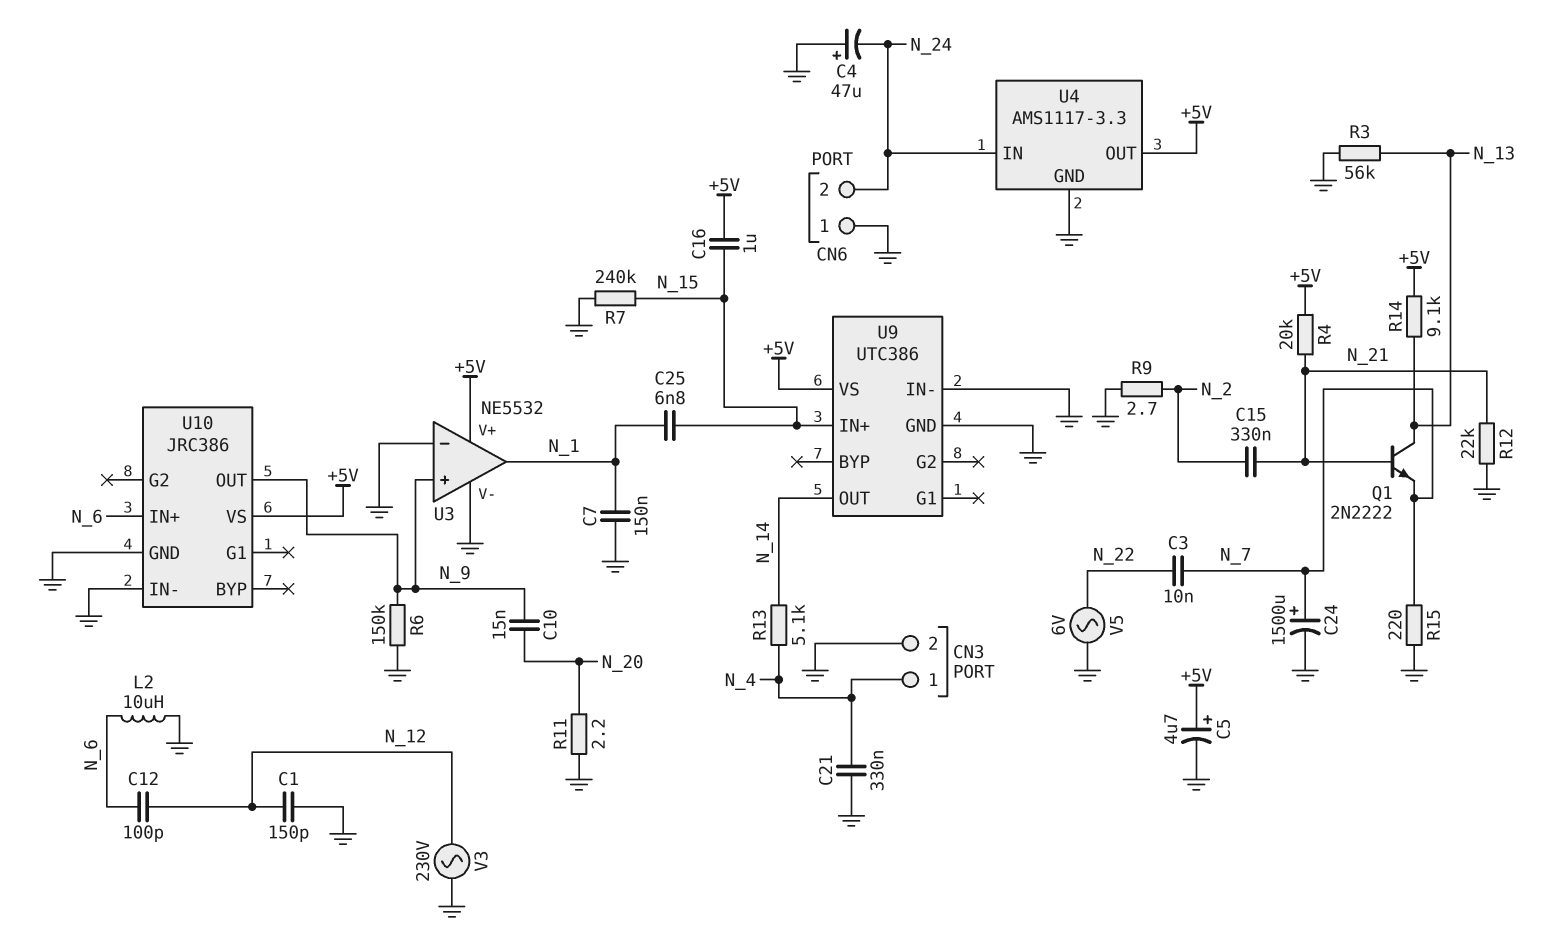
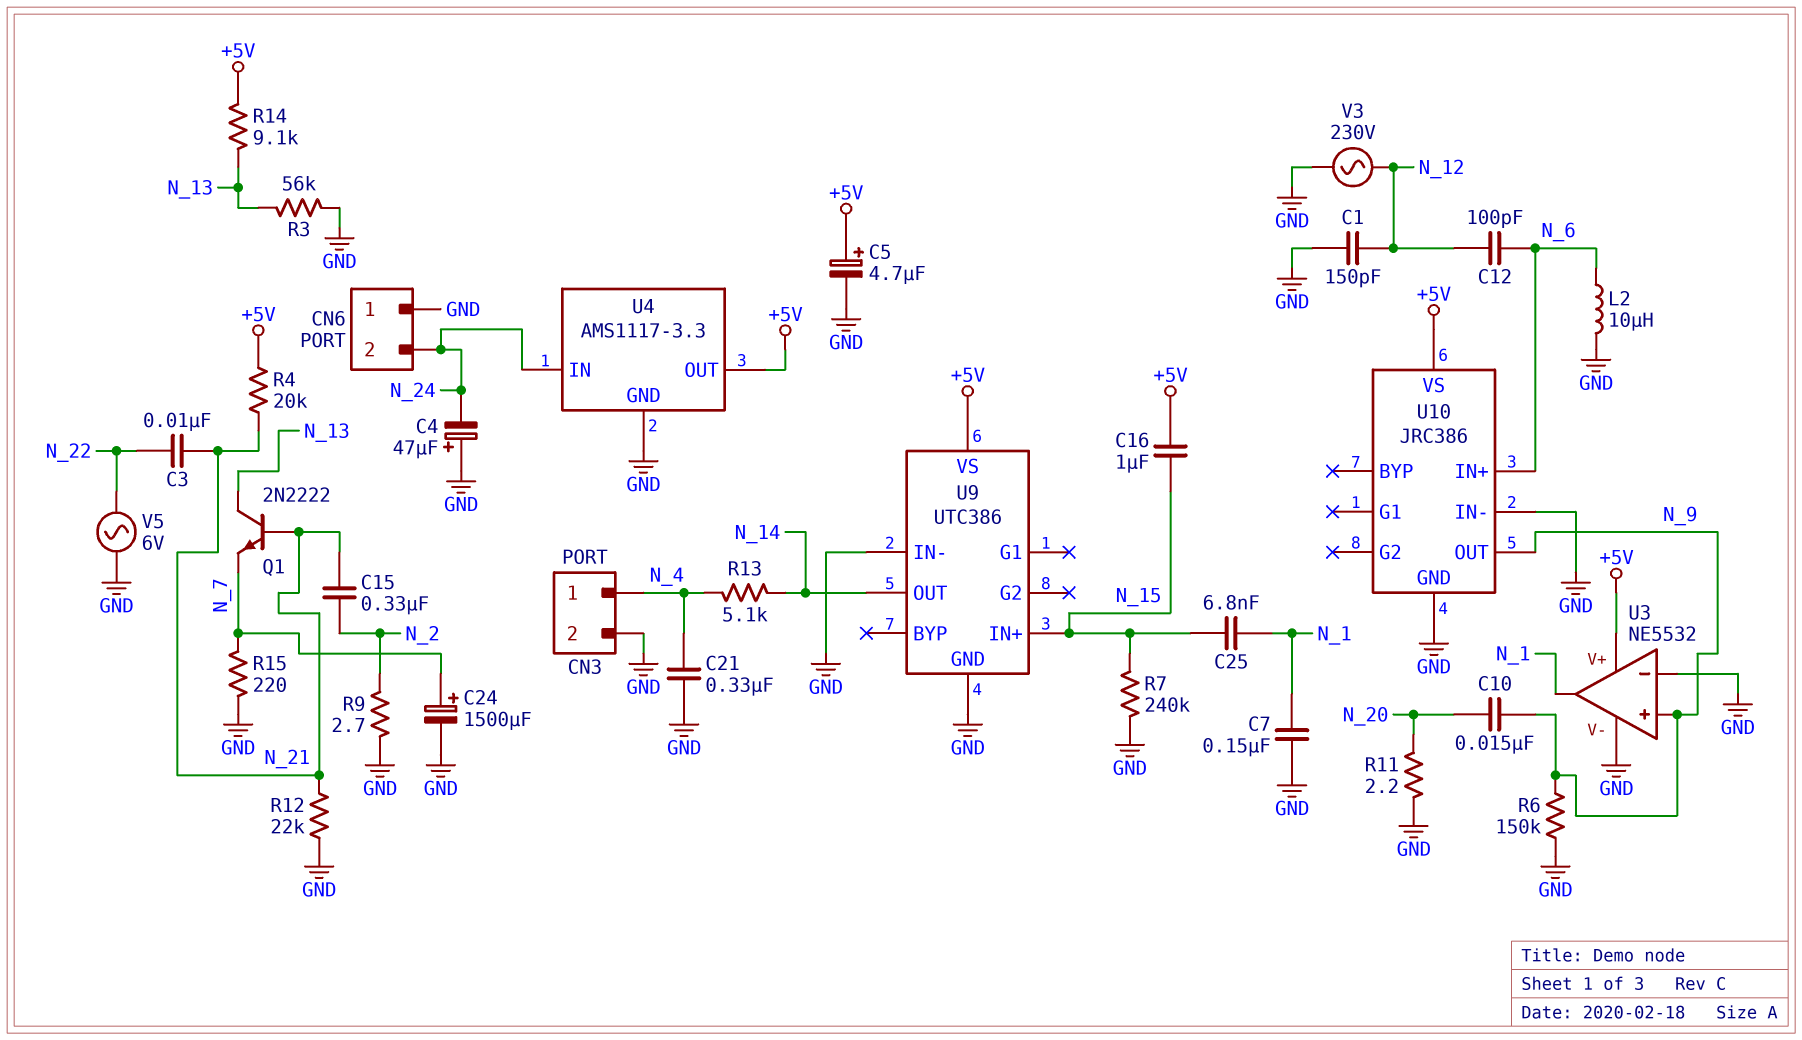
C3: 10nF (N_7, N_22) -> 10nF (N_21, N_22)

